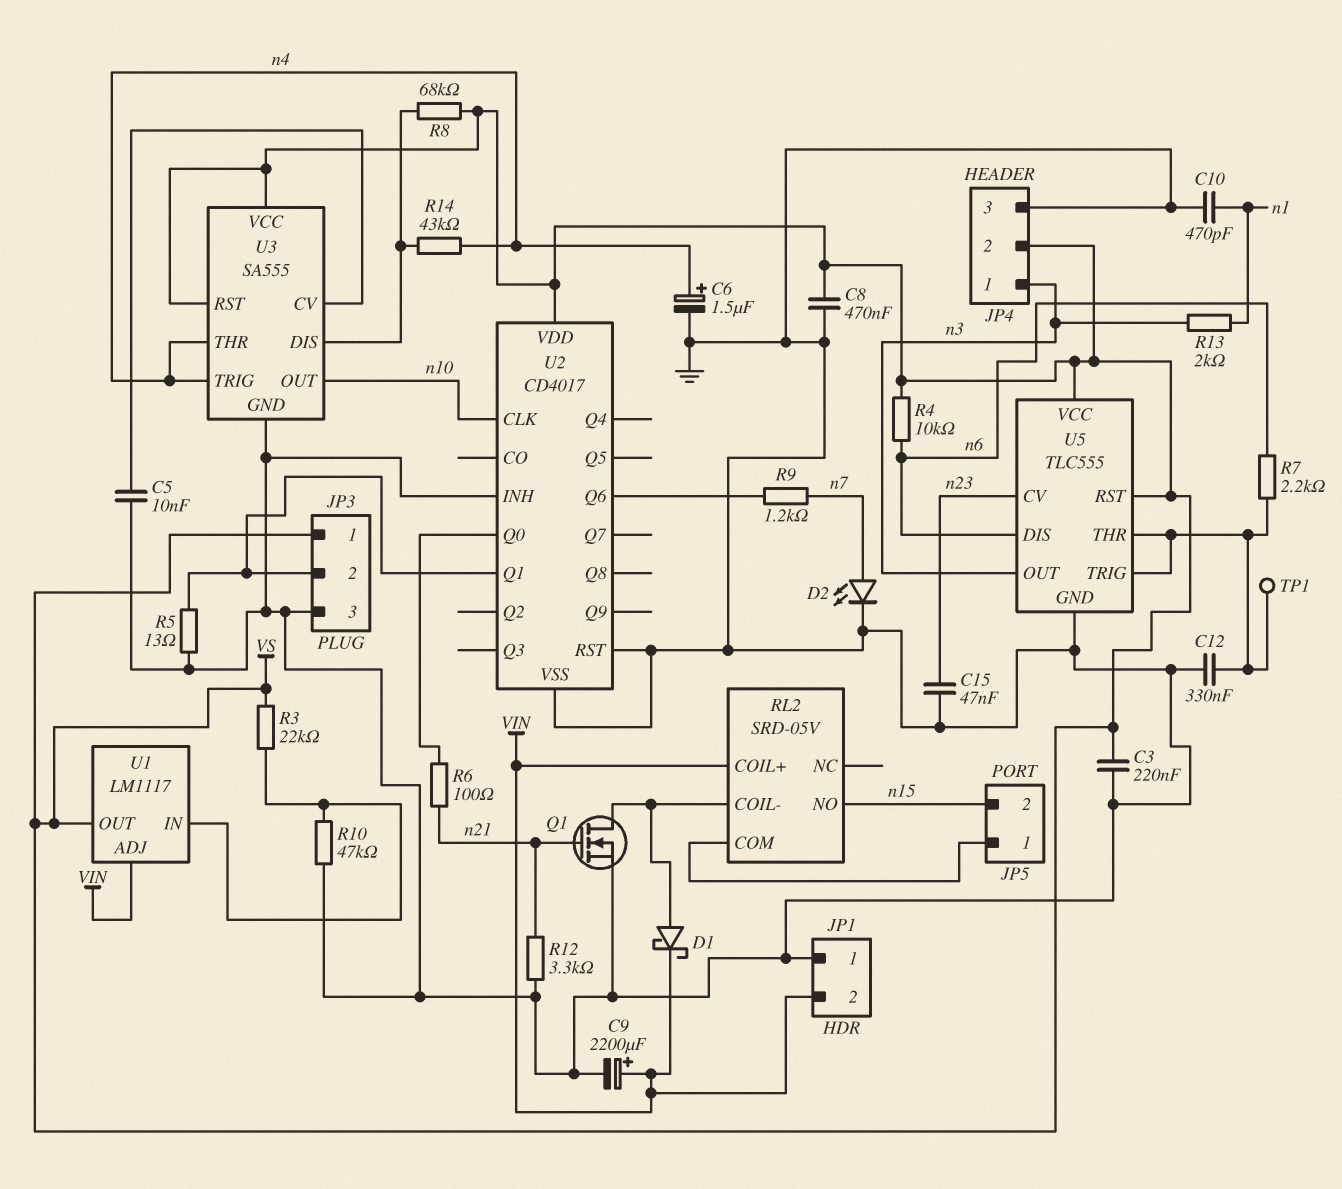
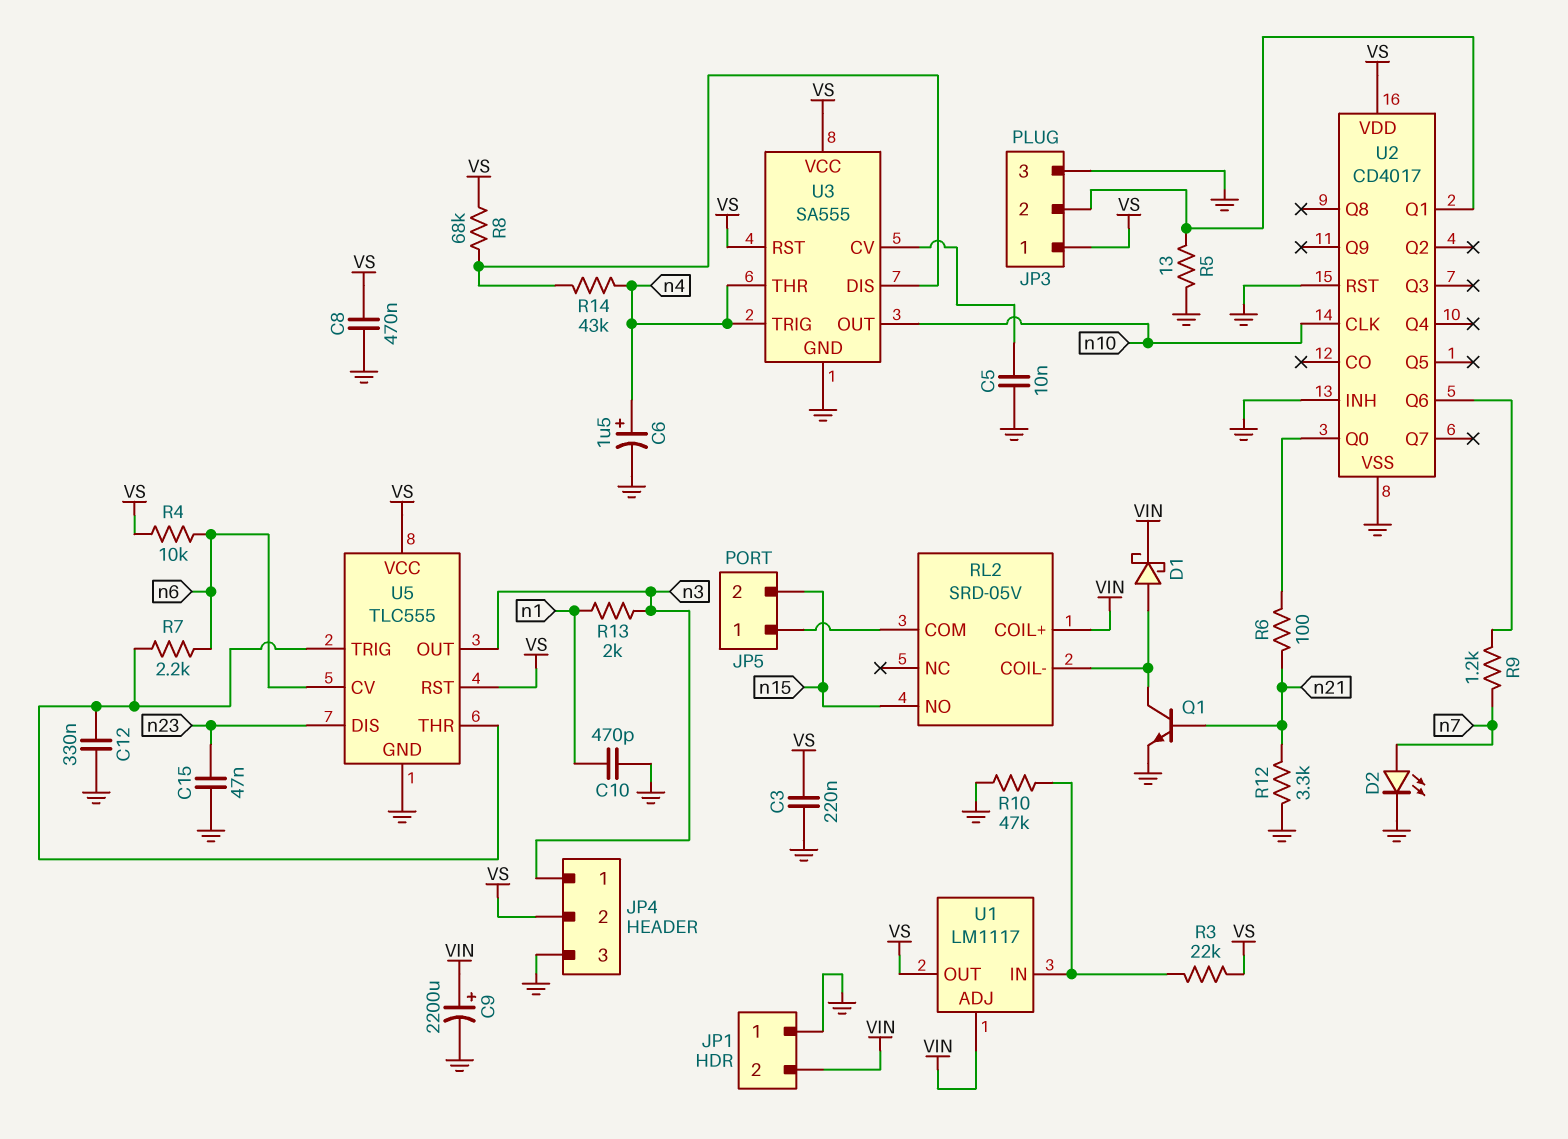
Q1: NMOS (G n21, D RL2/COIL-, S GND) -> NPN (B n21, C RL2/COIL-, E GND)
TP1: test point (U5/THR) -> none
U5 pin CV: n23 -> n6
U5 pin DIS: n6 -> n23

